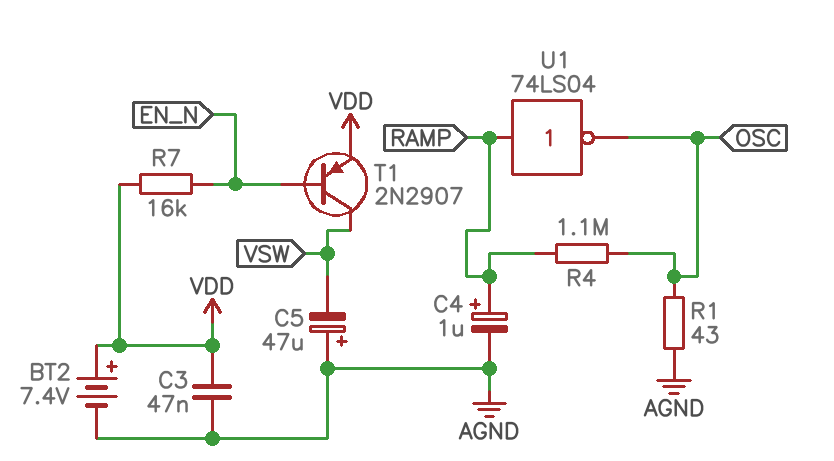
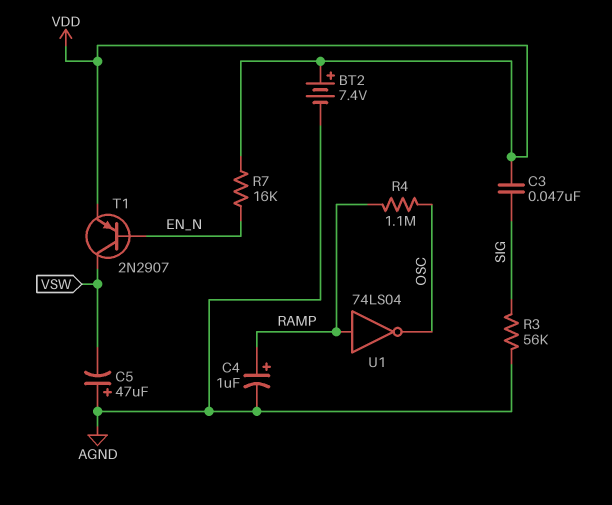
C3: 47nF (AGND, VDD) -> 47nF (SIG, VDD)
R1: 43 (AGND, OSC) -> none
R3: none -> 56k (AGND, SIG)

